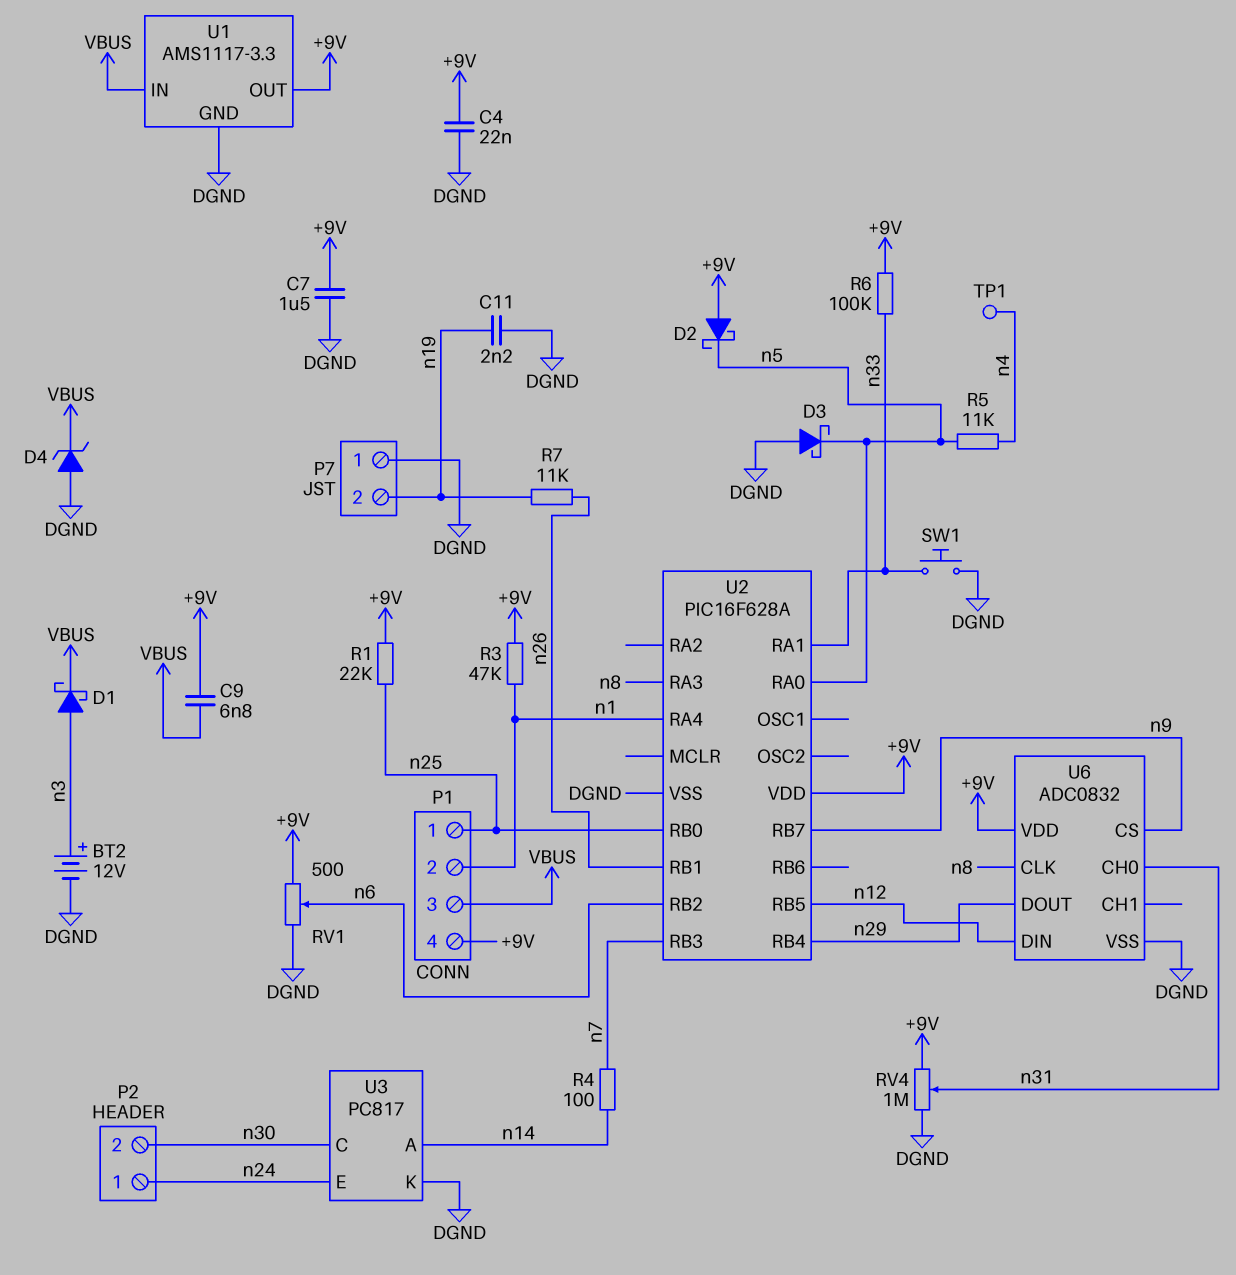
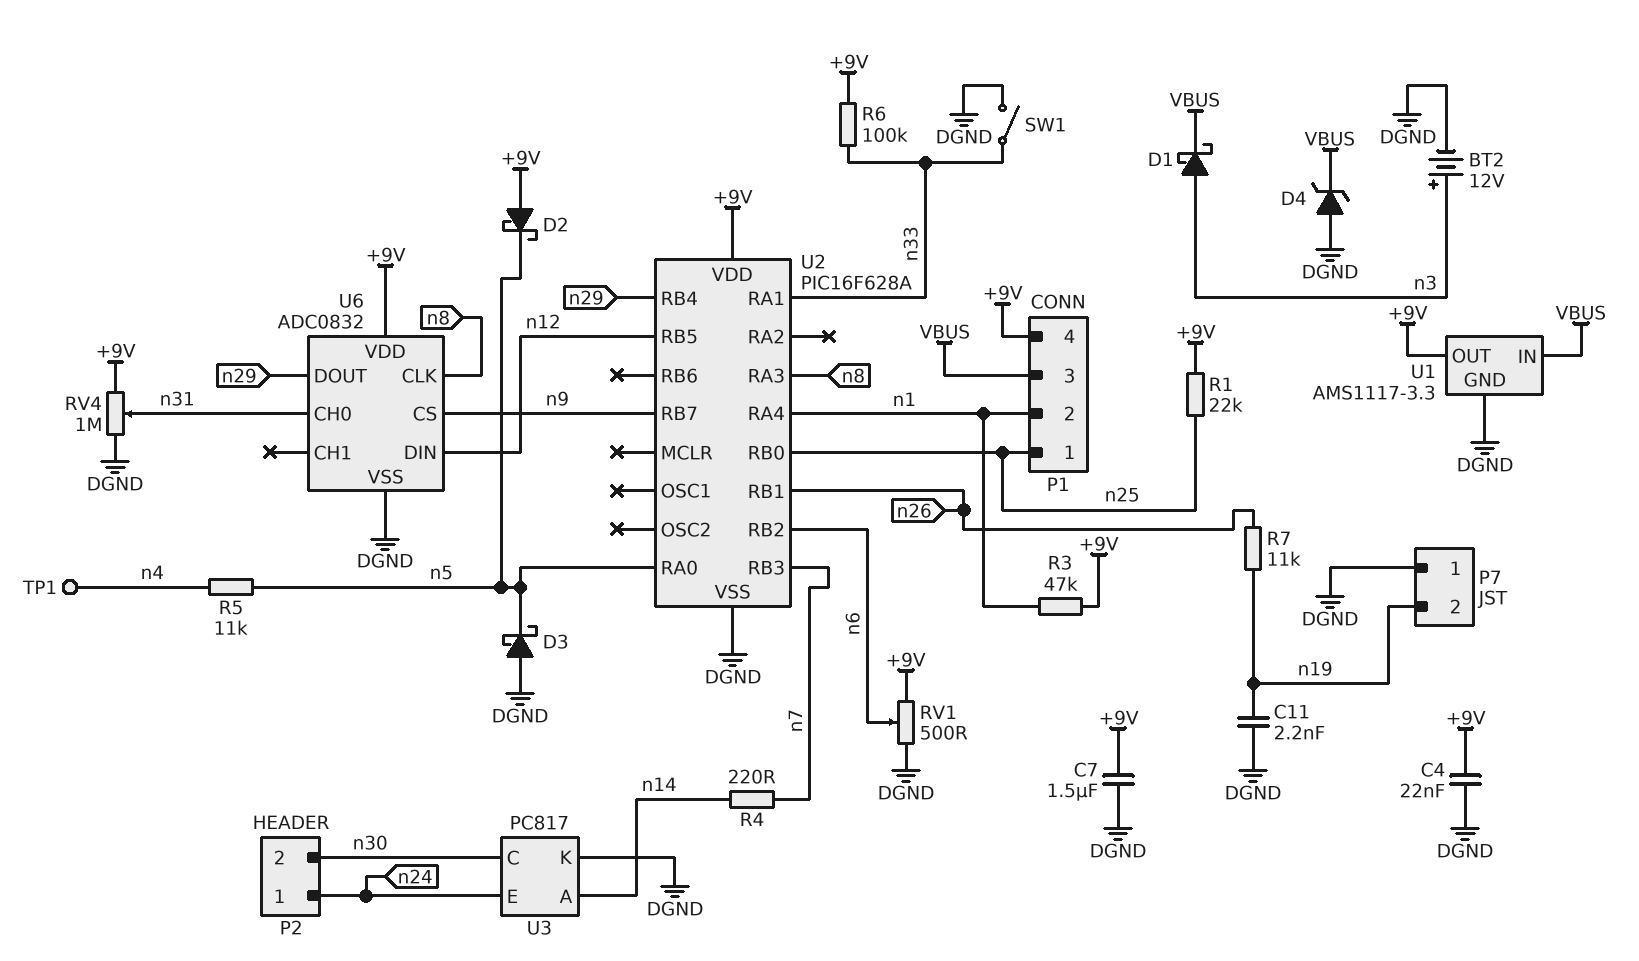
C9: 6.8nF (+9V, VBUS) -> none
R4: 100 (n7, n14) -> 220 (n7, n14)
SW1: button (DGND, n33) -> switch (DGND, n33)

